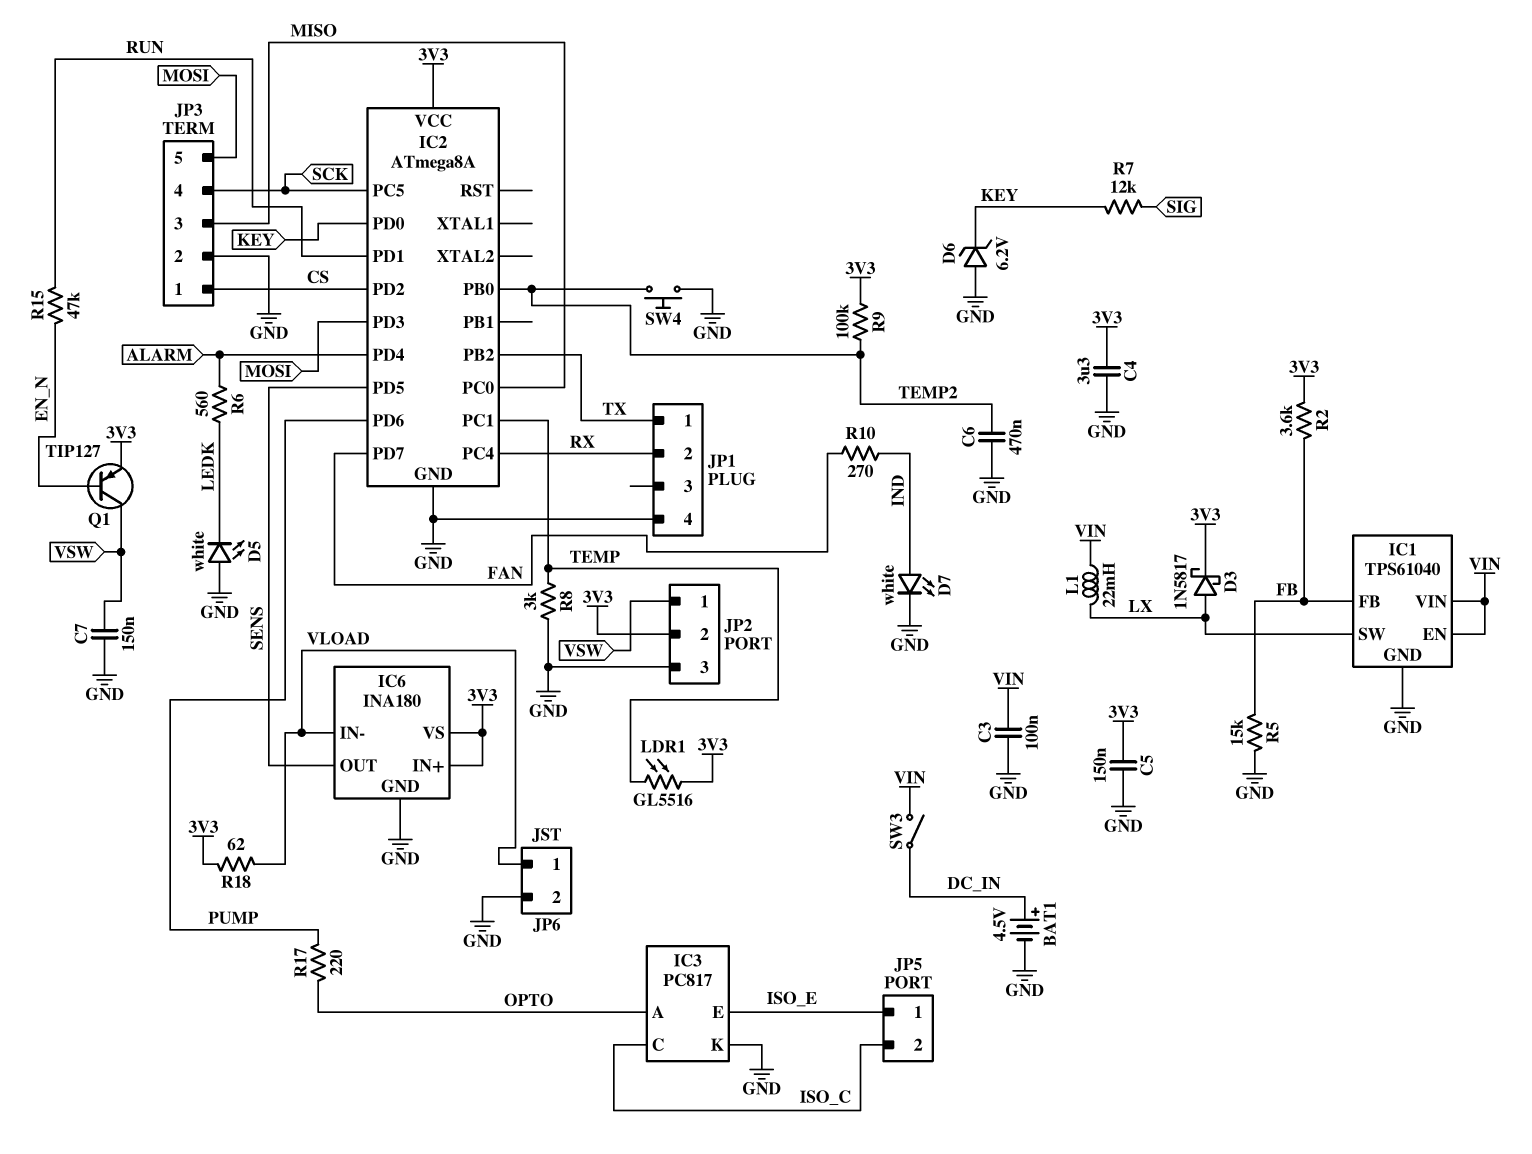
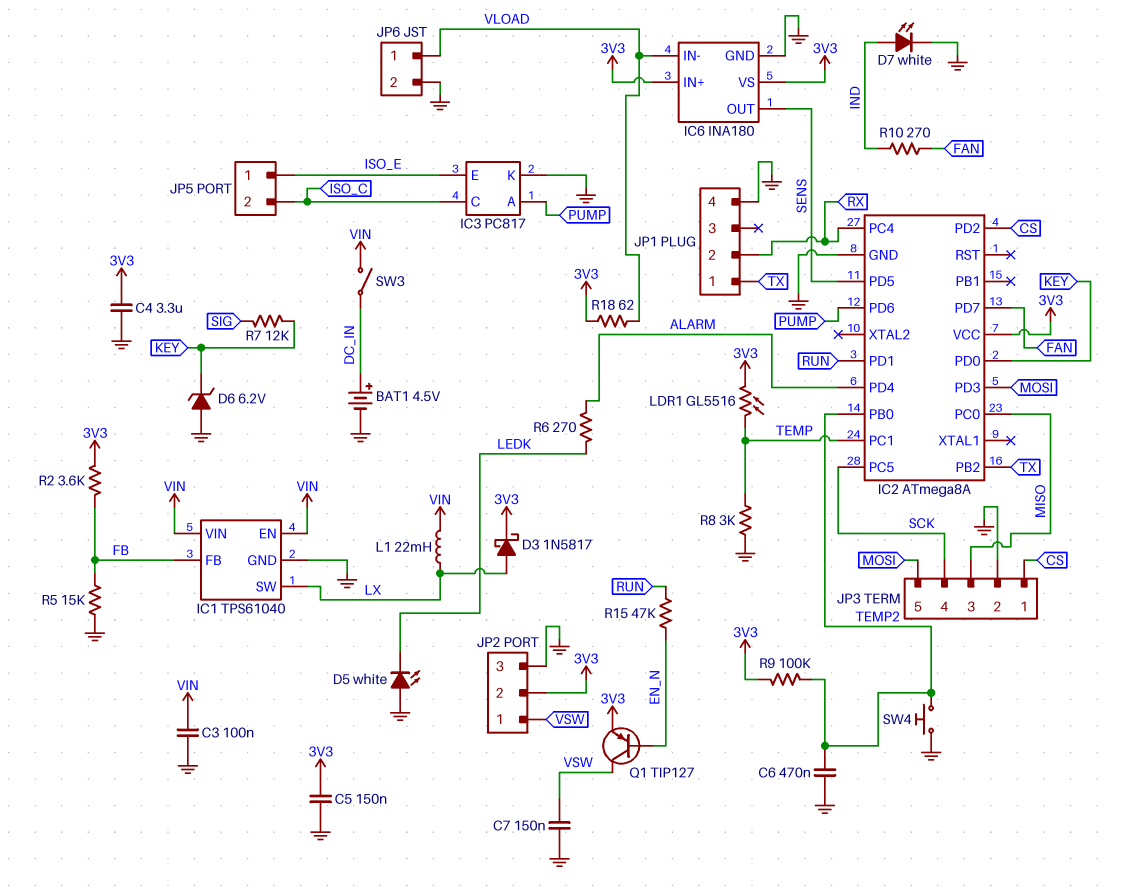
IC3 pin A: OPTO -> PUMP
R6: 560 (ALARM, LEDK) -> 270 (ALARM, LEDK)
R17: 220 (OPTO, PUMP) -> none

